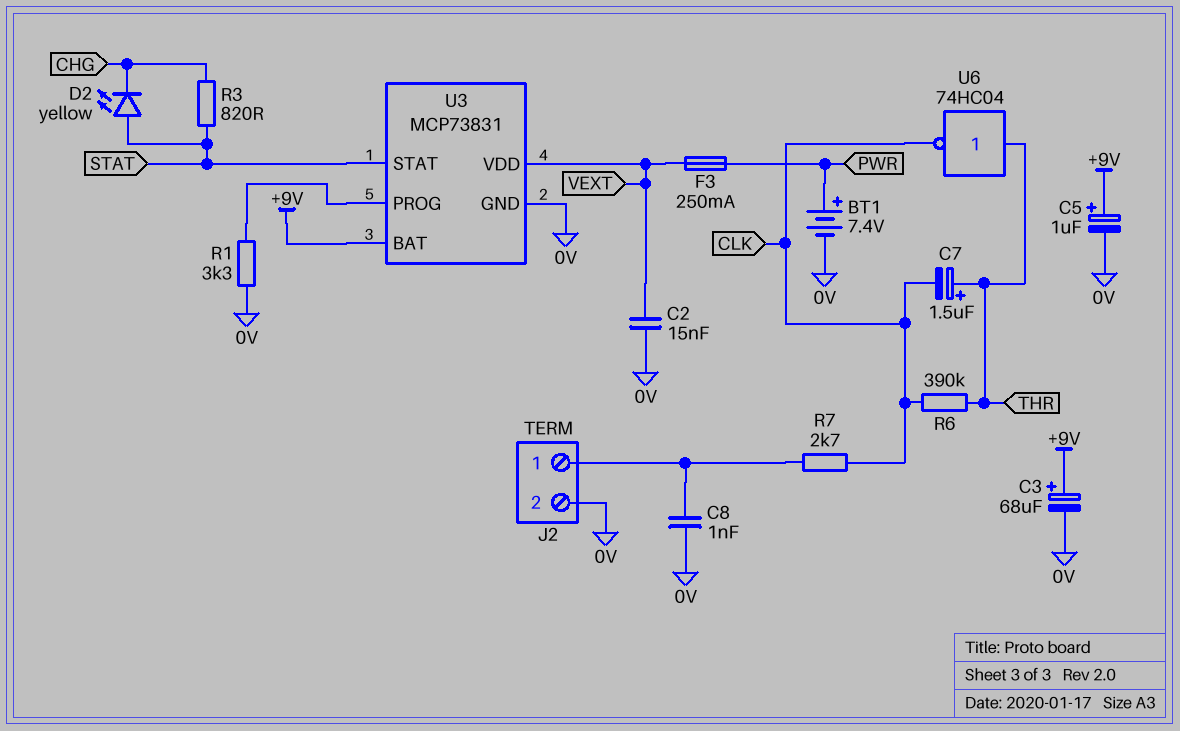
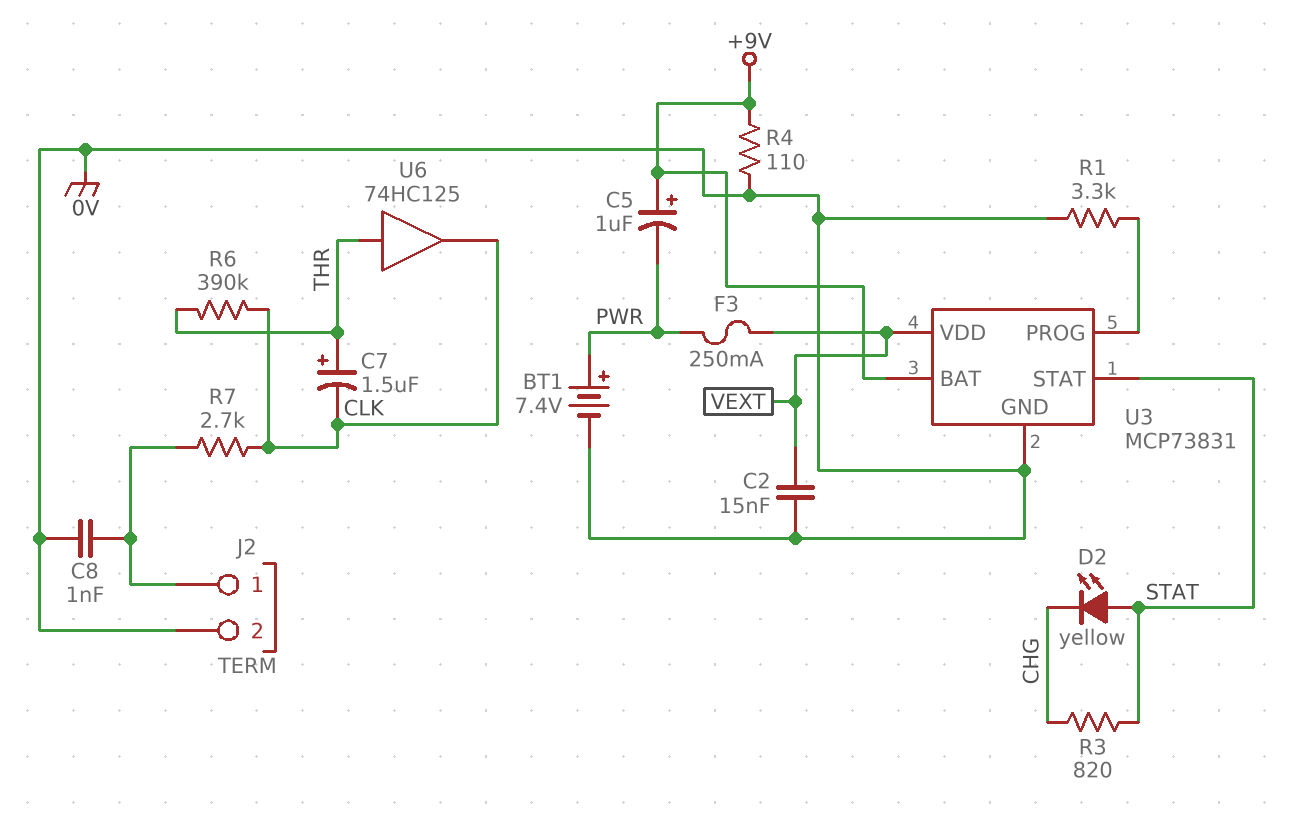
C3: 68uF (plus +9V, minus 0V) -> none
C5: 1uF (plus +9V, minus 0V) -> 1uF (plus +9V, minus PWR)
R4: none -> 110 (+9V, 0V)
U6: NOT 74HC04 (in THR, out CLK) -> buffer 74HC125 (in THR, out CLK)

